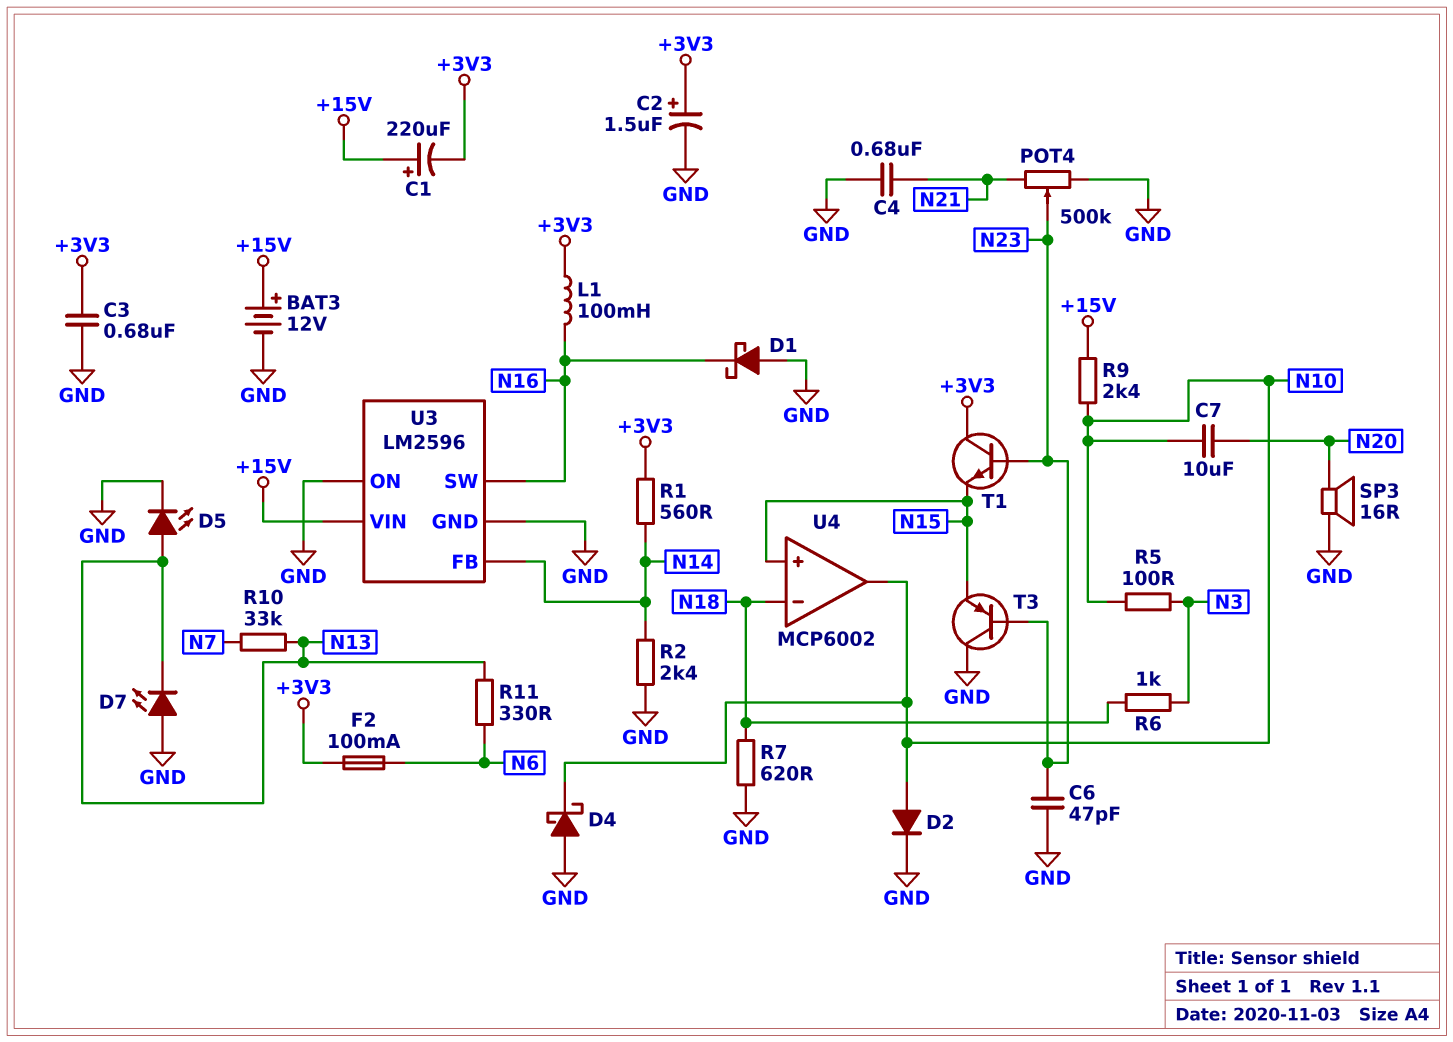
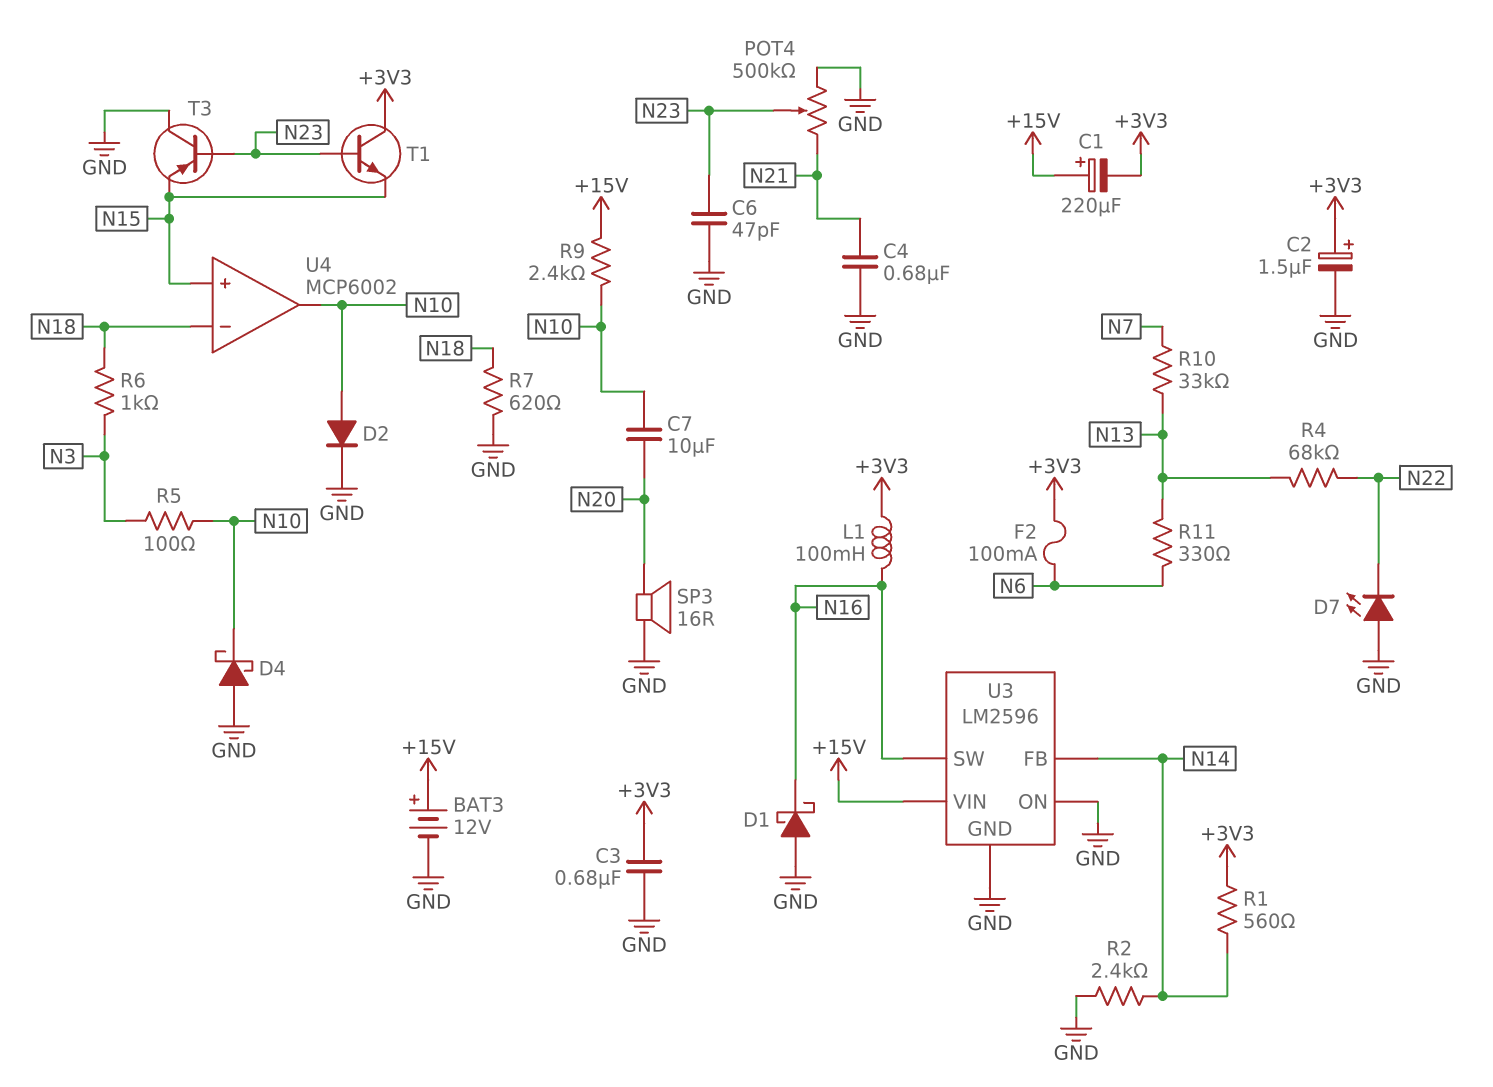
D5: LED (A N13, K GND) -> none
D7: LED (A GND, K N13) -> LED (A GND, K N22)
R4: none -> 68k (N13, N22)

